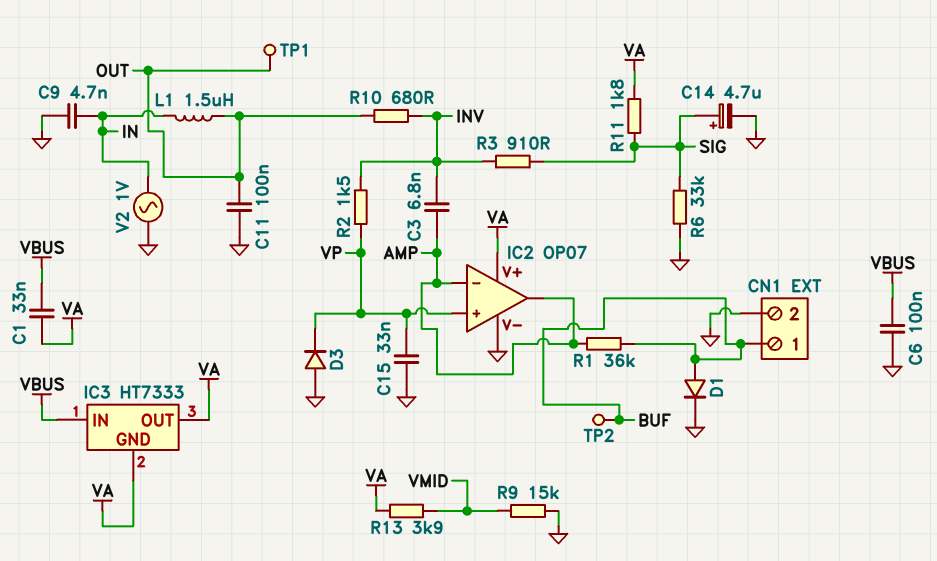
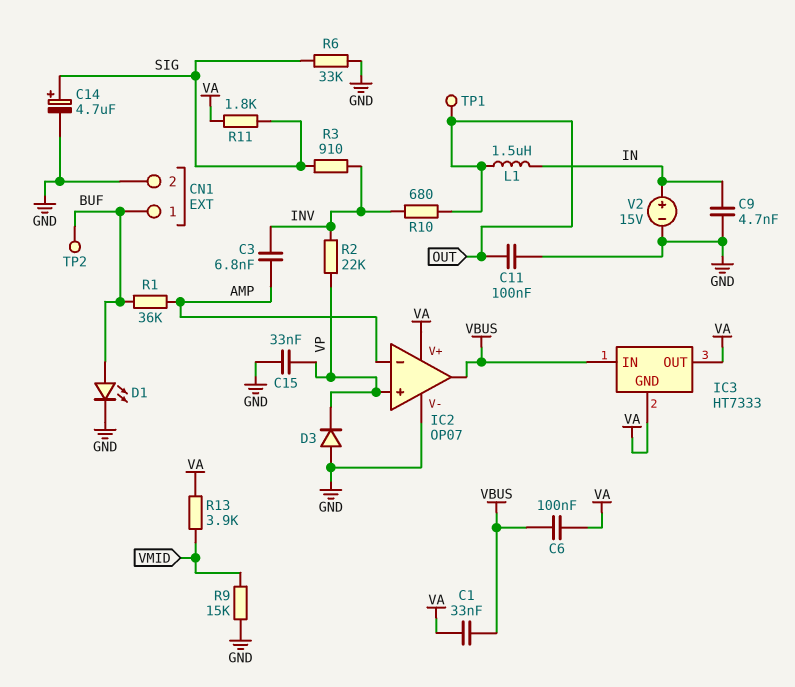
C6: 100nF (GND, VBUS) -> 100nF (VA, VBUS)
D1: diode (A BUF, K GND) -> LED (A BUF, K GND)
IC2 pin out: AMP -> VBUS
R2: 1.5k (INV, VP) -> 22k (INV, VP)
V2: AC 1V (GND, IN) -> 15V (plus IN, minus GND)

